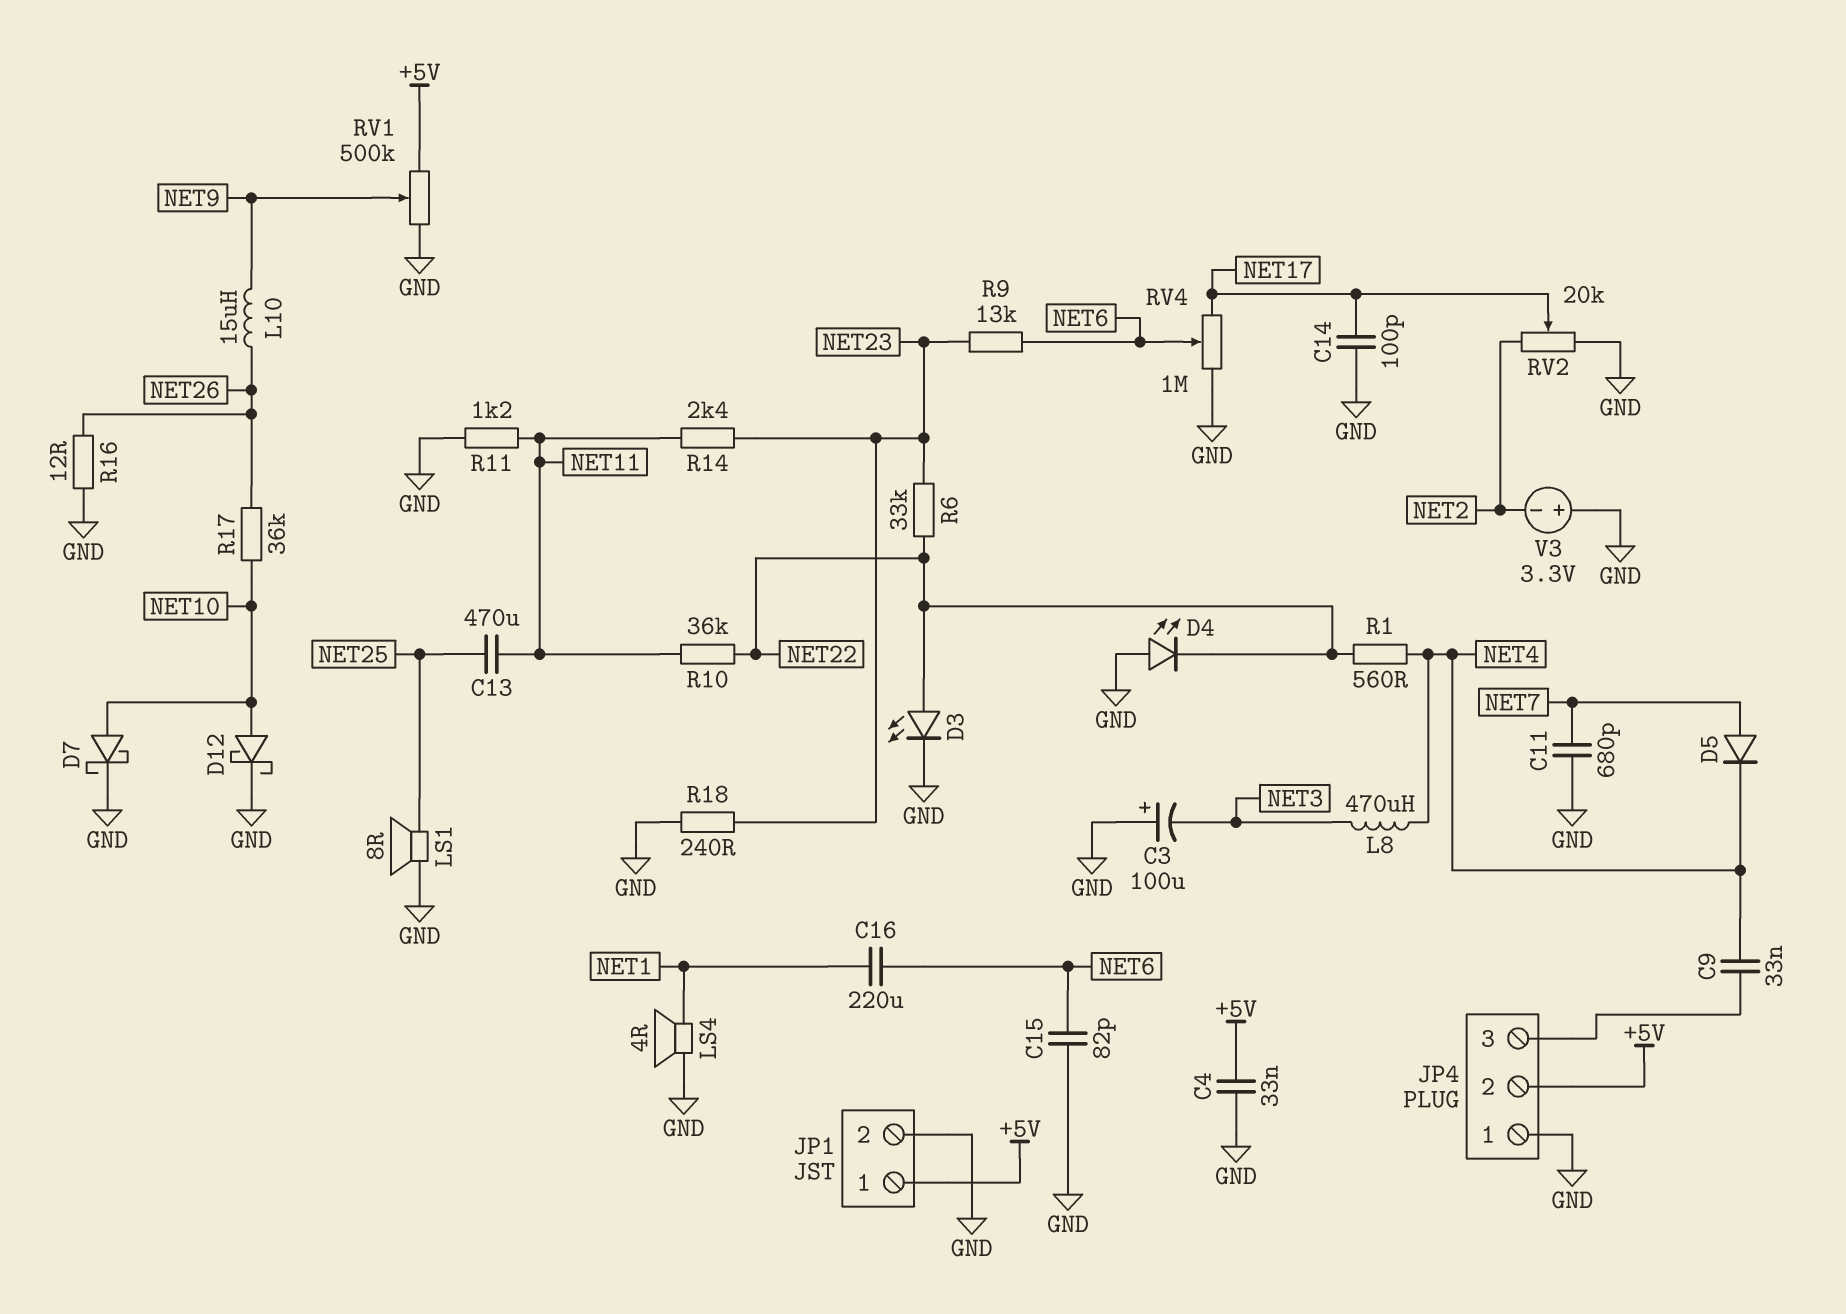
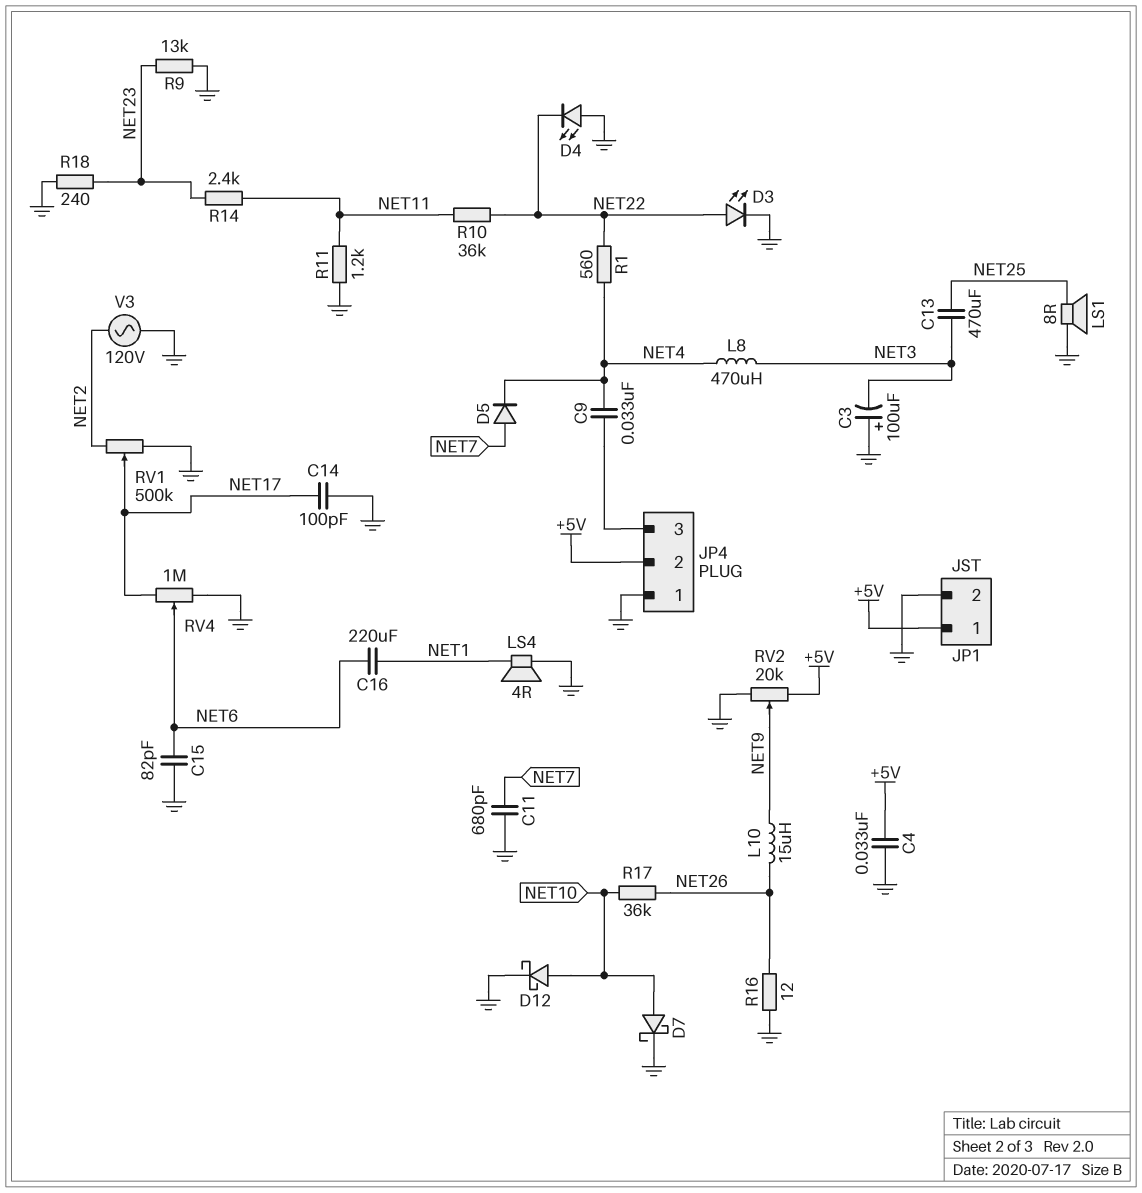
C13: 470uF (NET11, NET25) -> 470uF (NET3, NET25)
R6: 33k (NET22, NET23) -> none
R9: 13k (NET6, NET23) -> 13k (GND, NET23)
RV1: 500k (+5V, GND, wiper NET9) -> 500k (GND, NET2, wiper NET17)
RV2: 20k (GND, NET2, wiper NET17) -> 20k (+5V, GND, wiper NET9)
V3: 3.3V (plus GND, minus NET2) -> AC 120V (GND, NET2)

